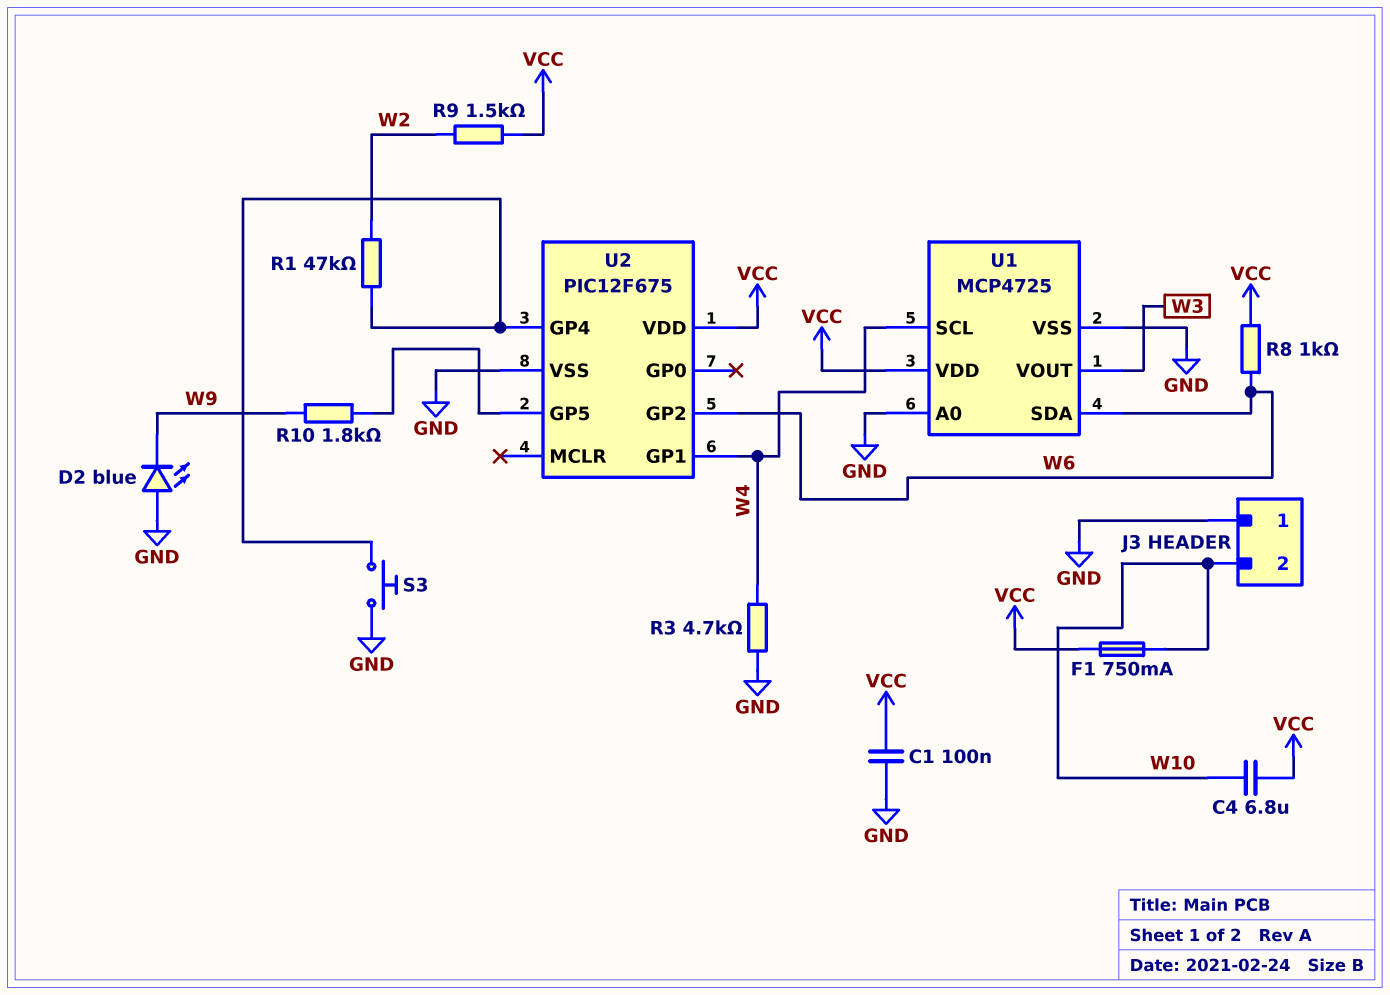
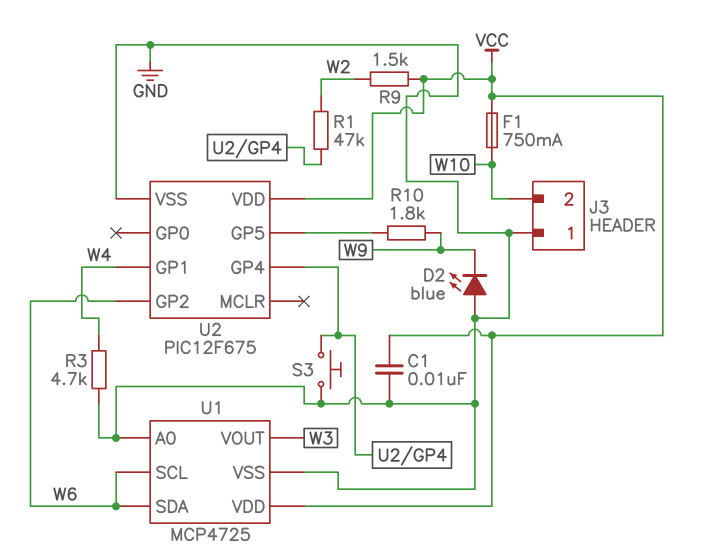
C1: 100nF (GND, VCC) -> 10nF (GND, VCC)
C4: 6.8uF (VCC, W10) -> none
R8: 1k (VCC, W6) -> none
U1 pin SCL: W4 -> W6

